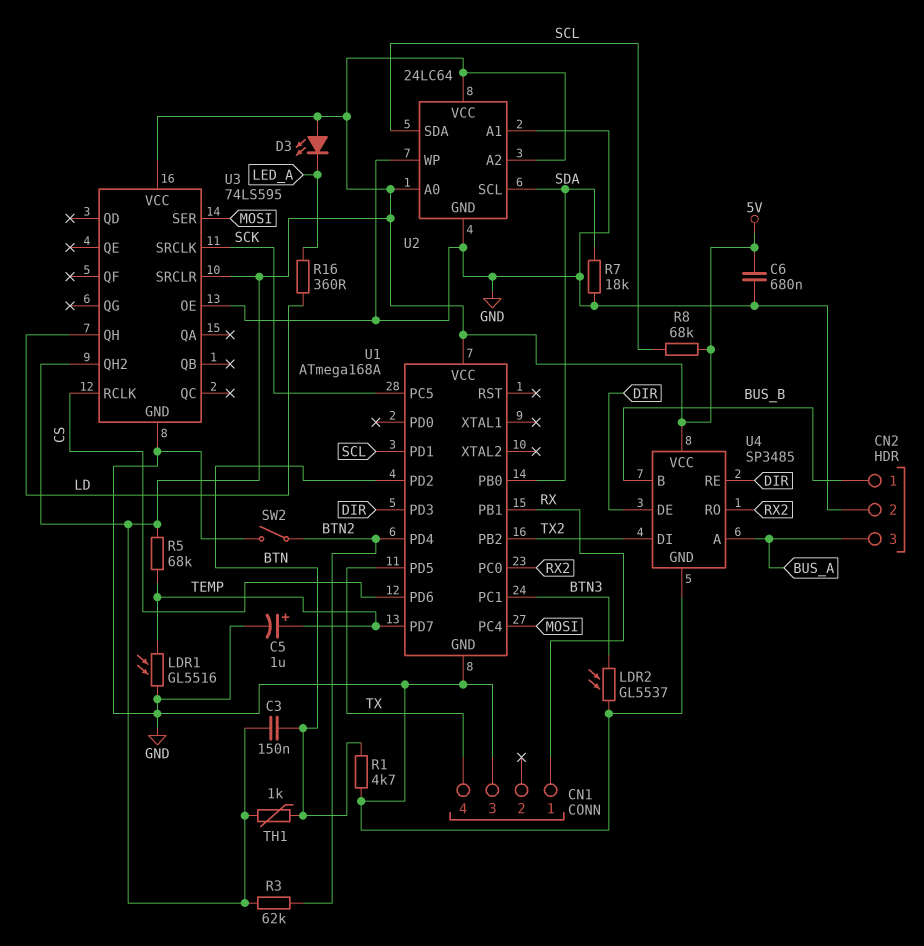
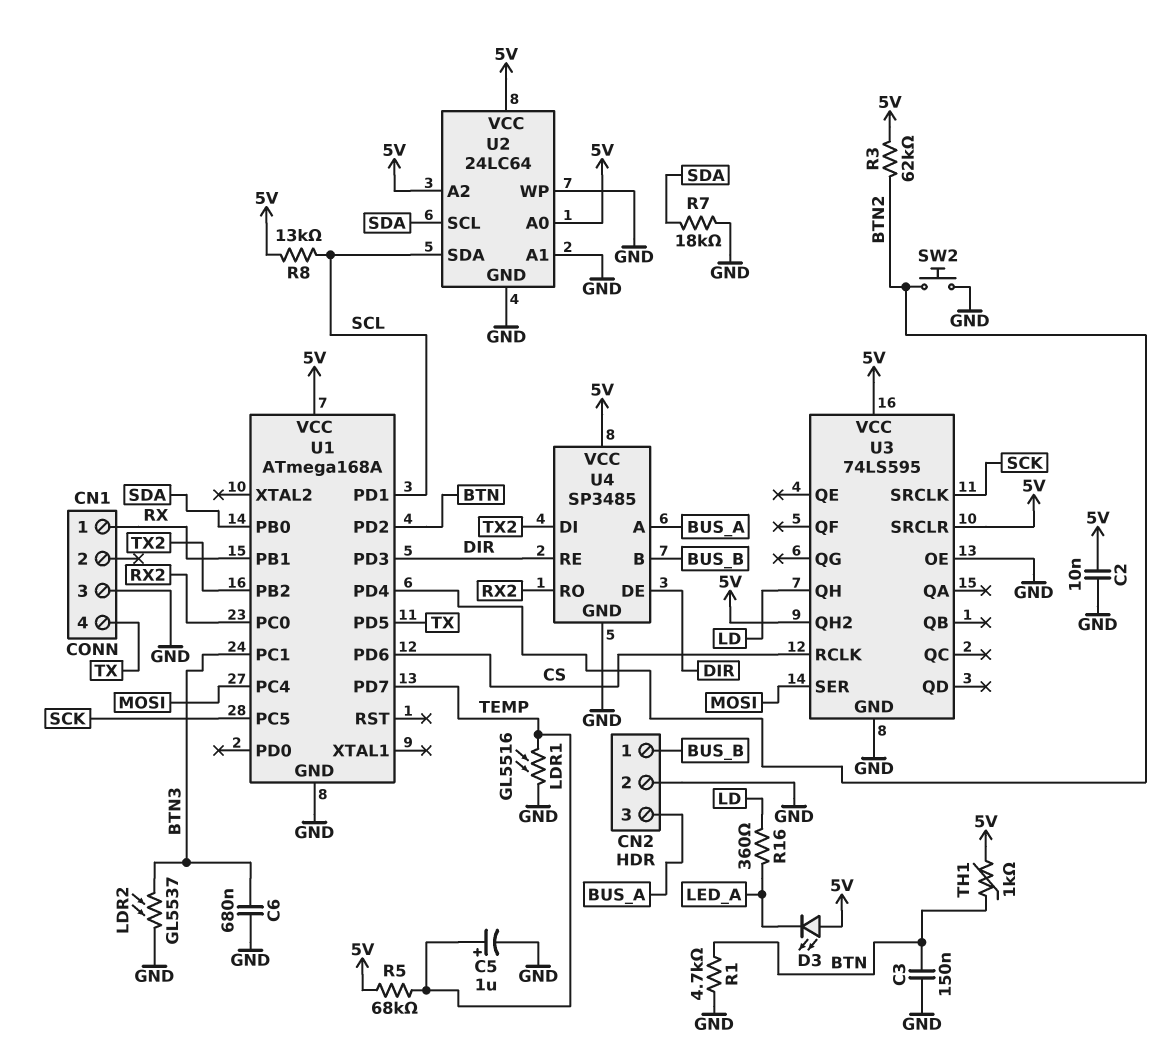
C2: none -> 10nF (5V, GND)
C3: 150nF (5V, BTN) -> 150nF (BTN, GND)
C6: 680nF (5V, GND) -> 680nF (BTN3, GND)
R8: 68k (5V, SCL) -> 13k (5V, SCL)
SW2: switch (BTN2, GND) -> button (BTN2, GND)

